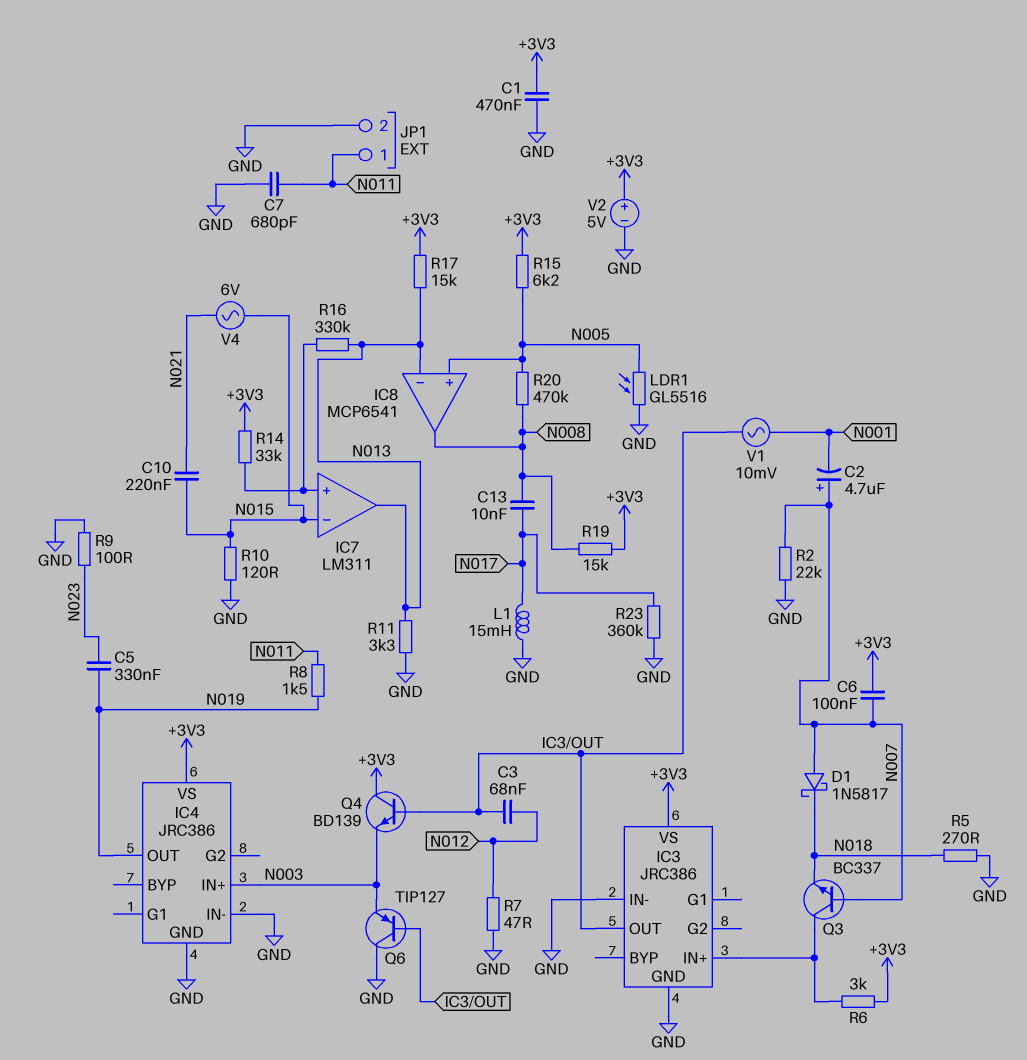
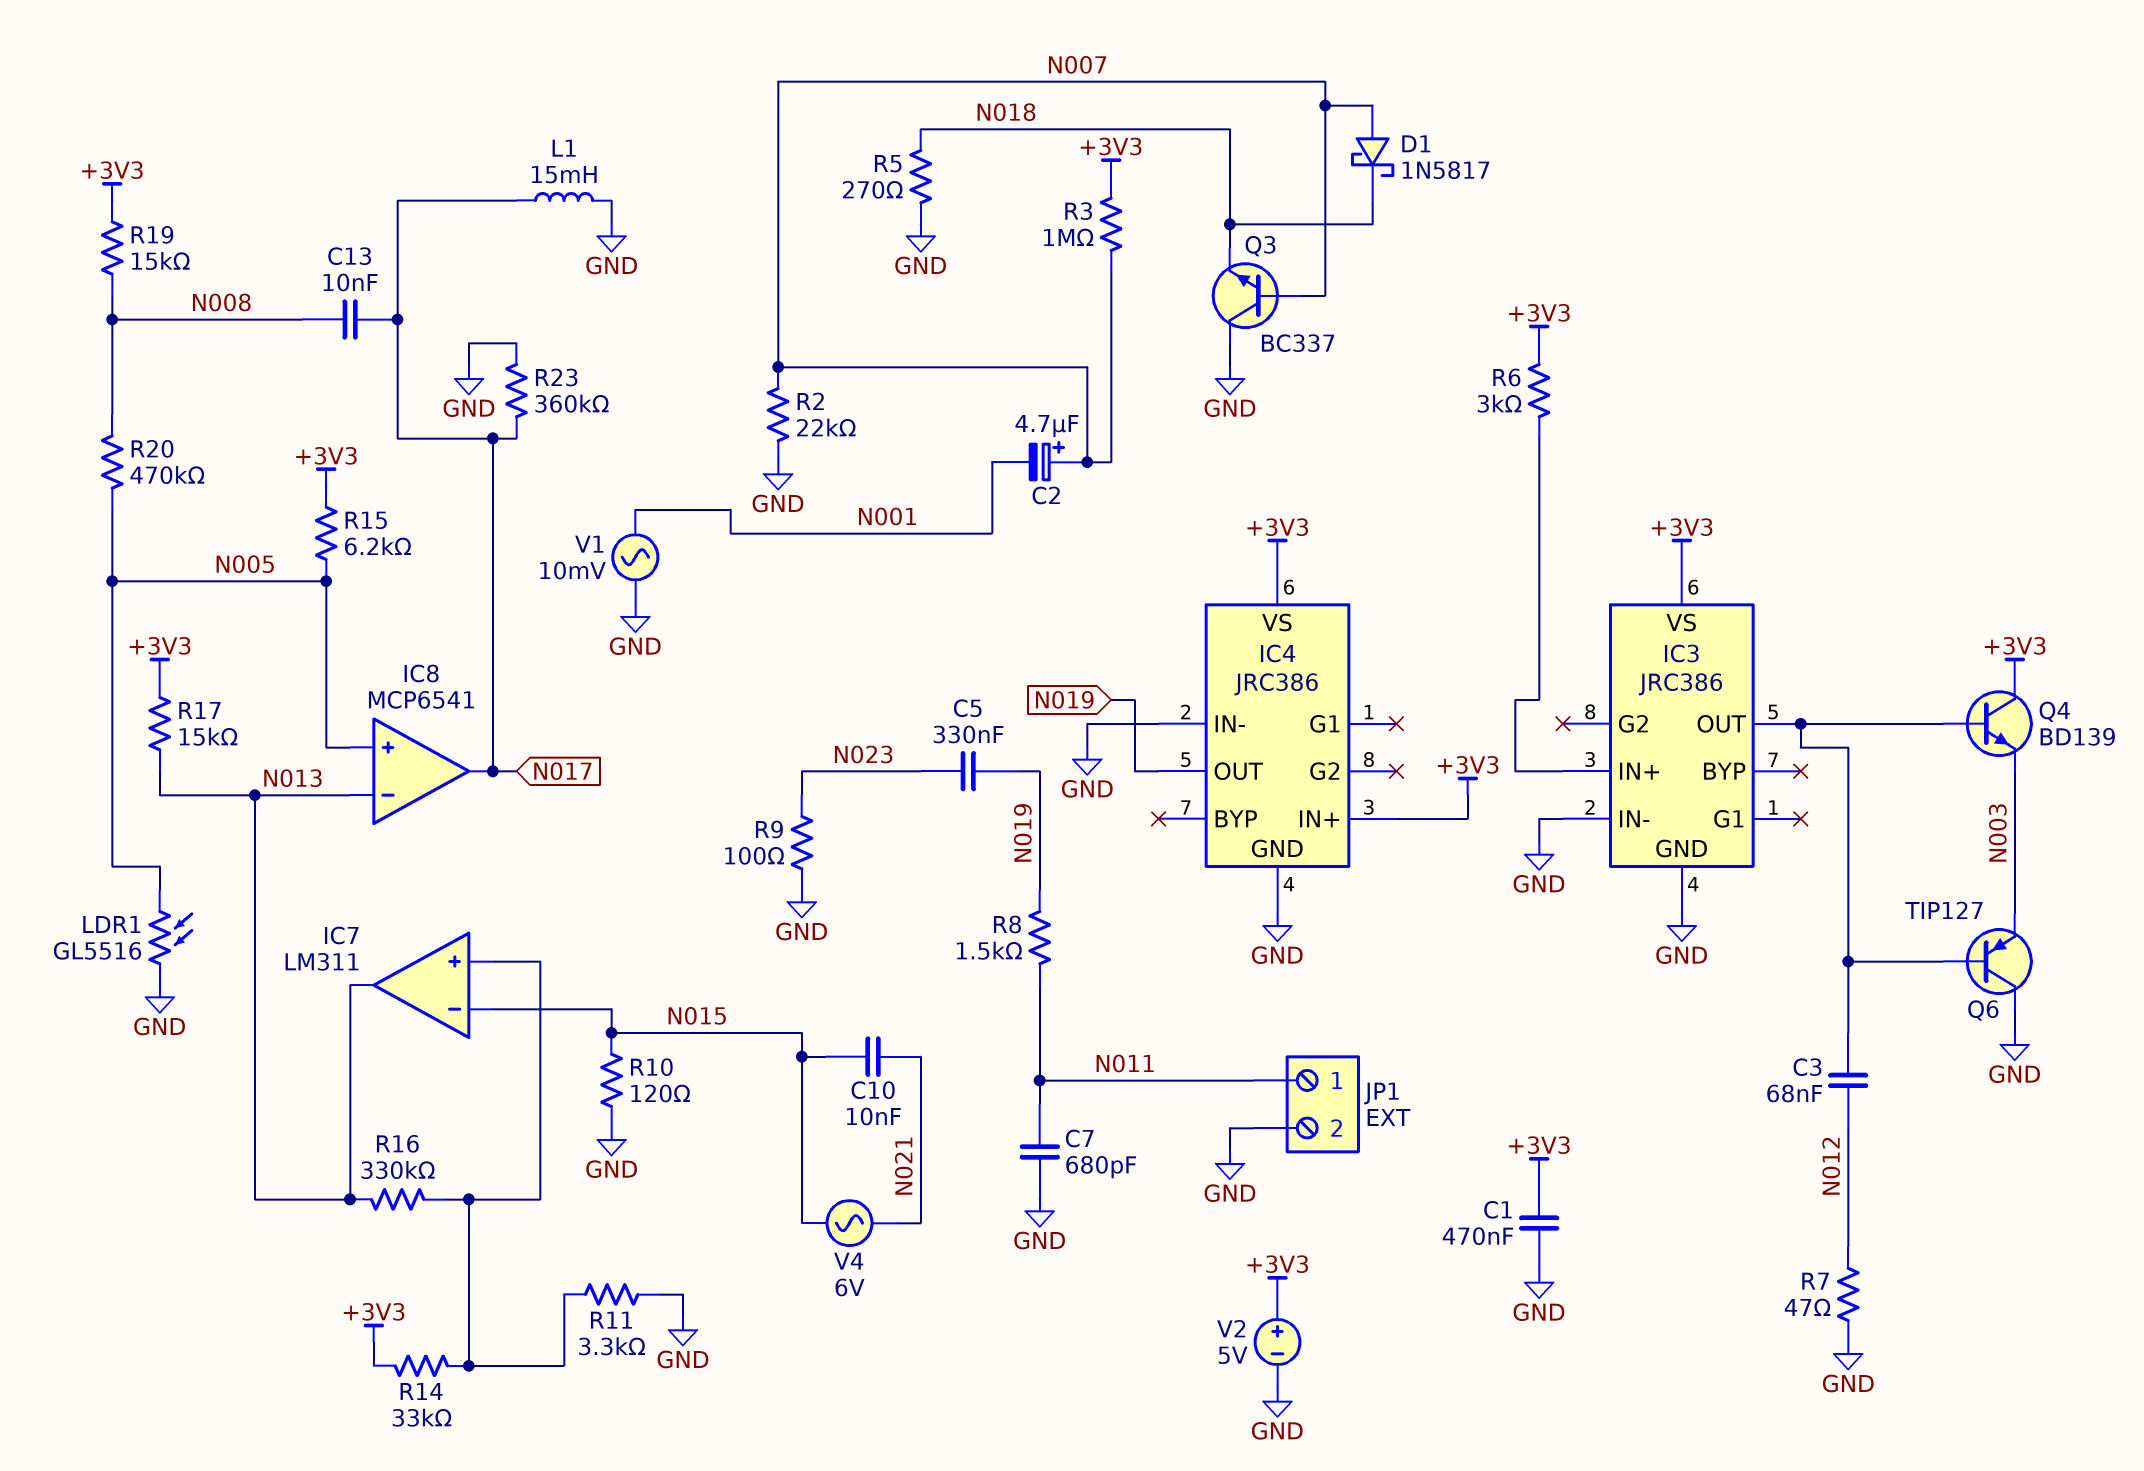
C6: 100nF (+3V3, N007) -> none
C10: 220nF (N015, N021) -> 10nF (N015, N021)
IC4 pin IN+: N003 -> +3V3
IC8 pin out: N008 -> N017
Q3: NPN BC337 (B N007, C IC3/IN+, E N018) -> NPN BC337 (B N007, C GND, E N018)
R3: none -> 1M (+3V3, N007)
R11: 3.3k (GND, N013) -> 3.3k (GND, IC7/in+)
V1: AC 10mV (IC3/OUT, N001) -> AC 10mV (GND, N001)

